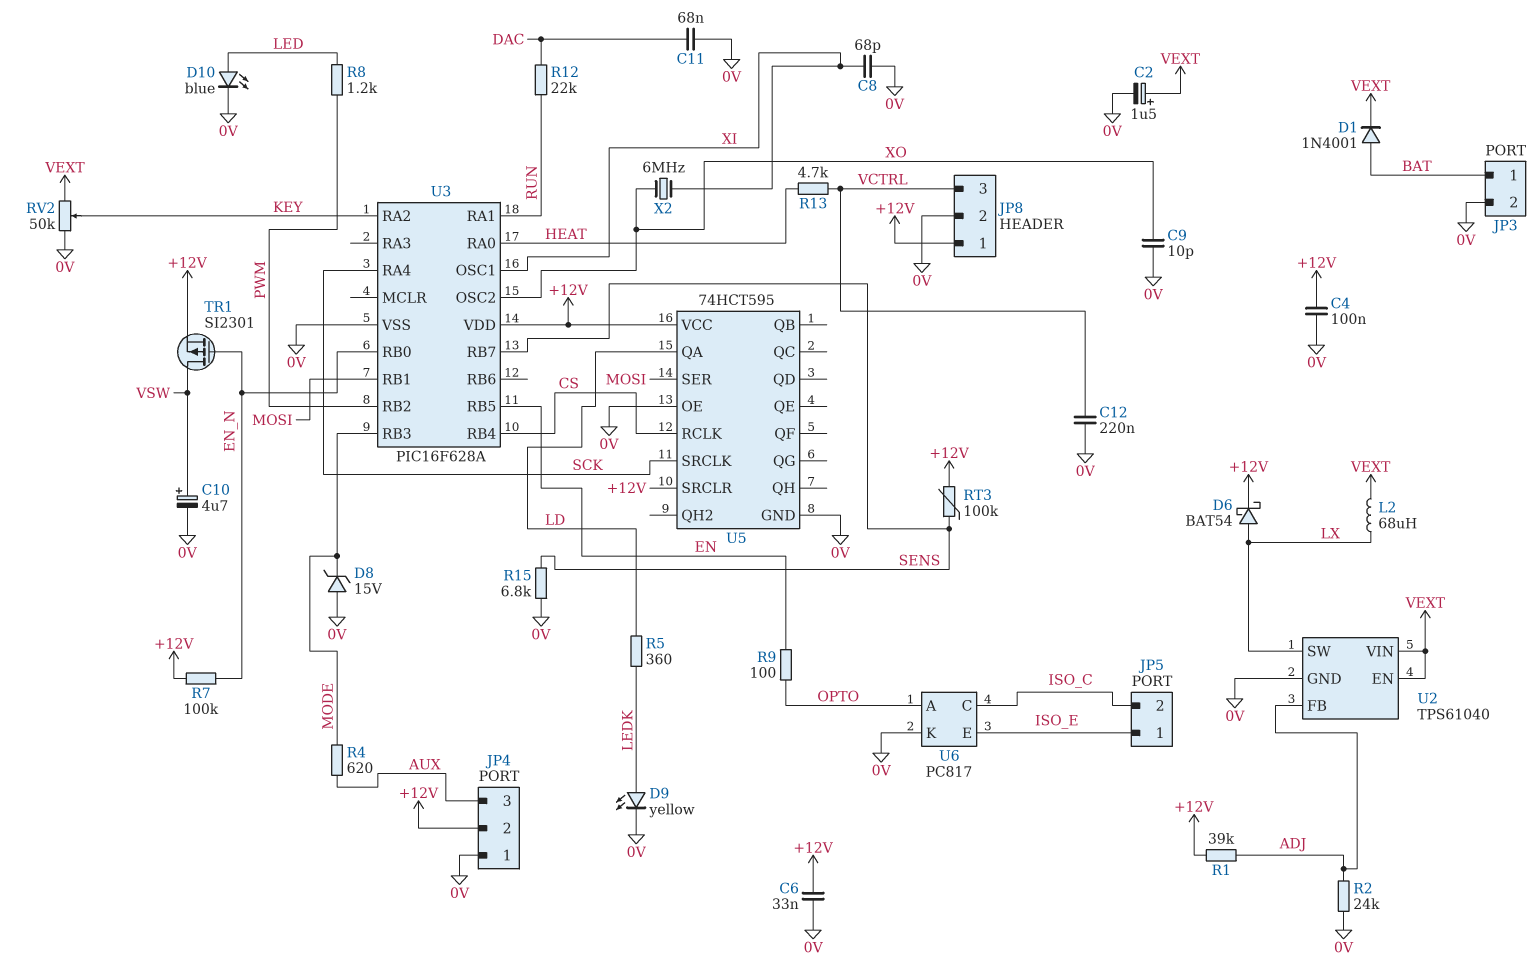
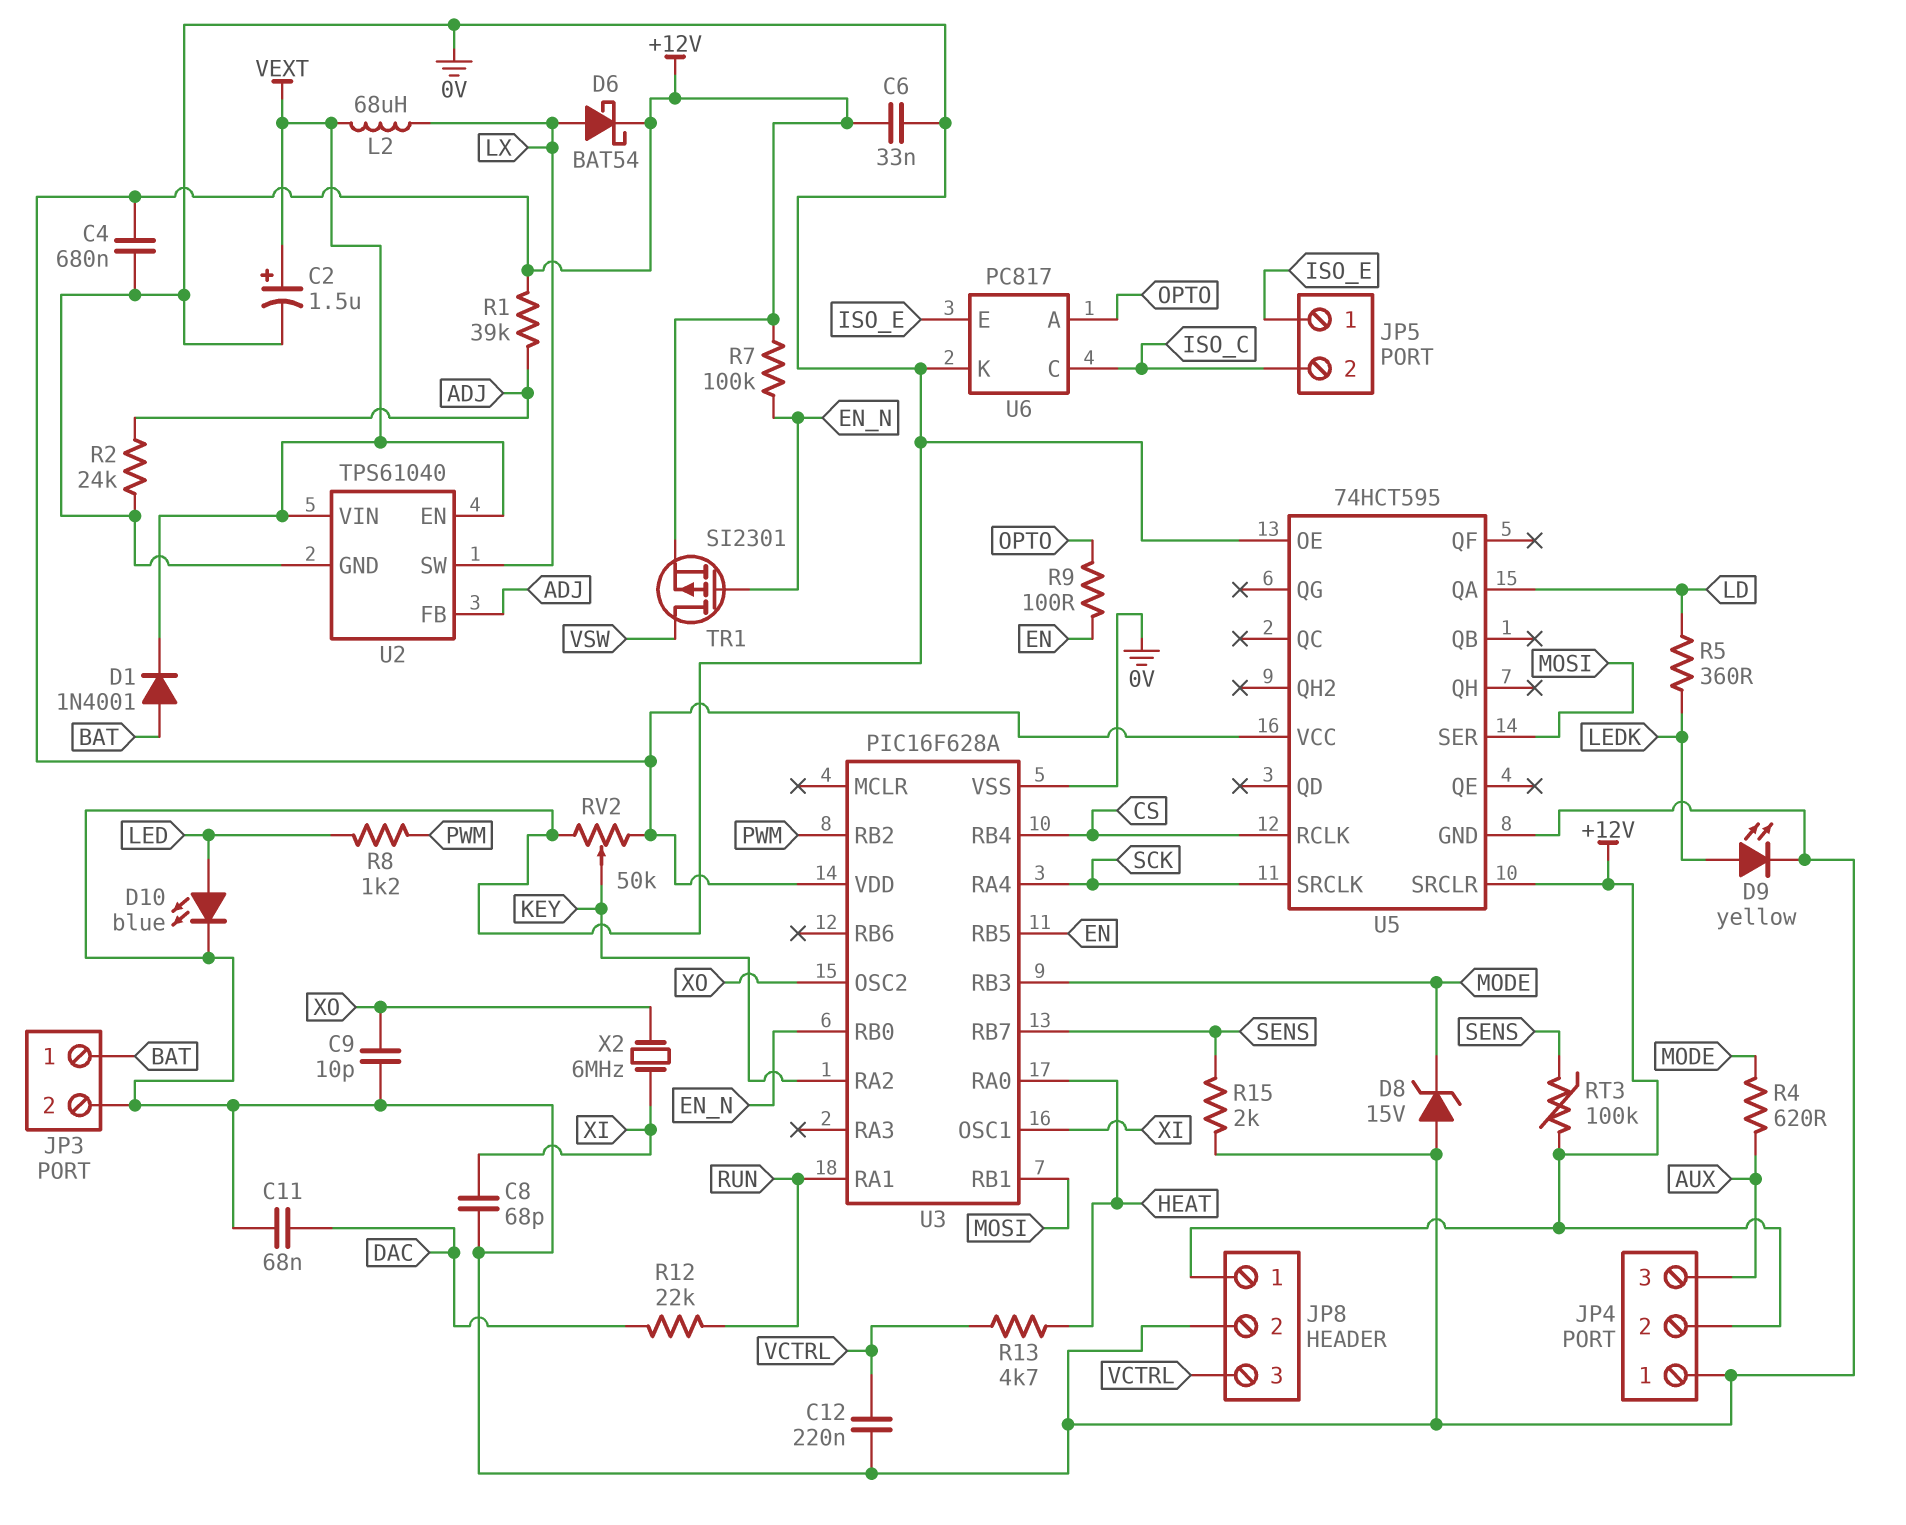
C4: 100nF (+12V, 0V) -> 680nF (+12V, 0V)
C10: 4.7uF (plus VSW, minus 0V) -> none
R15: 6.8k (0V, SENS) -> 2k (0V, SENS)
RV2: 50k (0V, VEXT, wiper KEY) -> 50k (+12V, 0V, wiper KEY)

